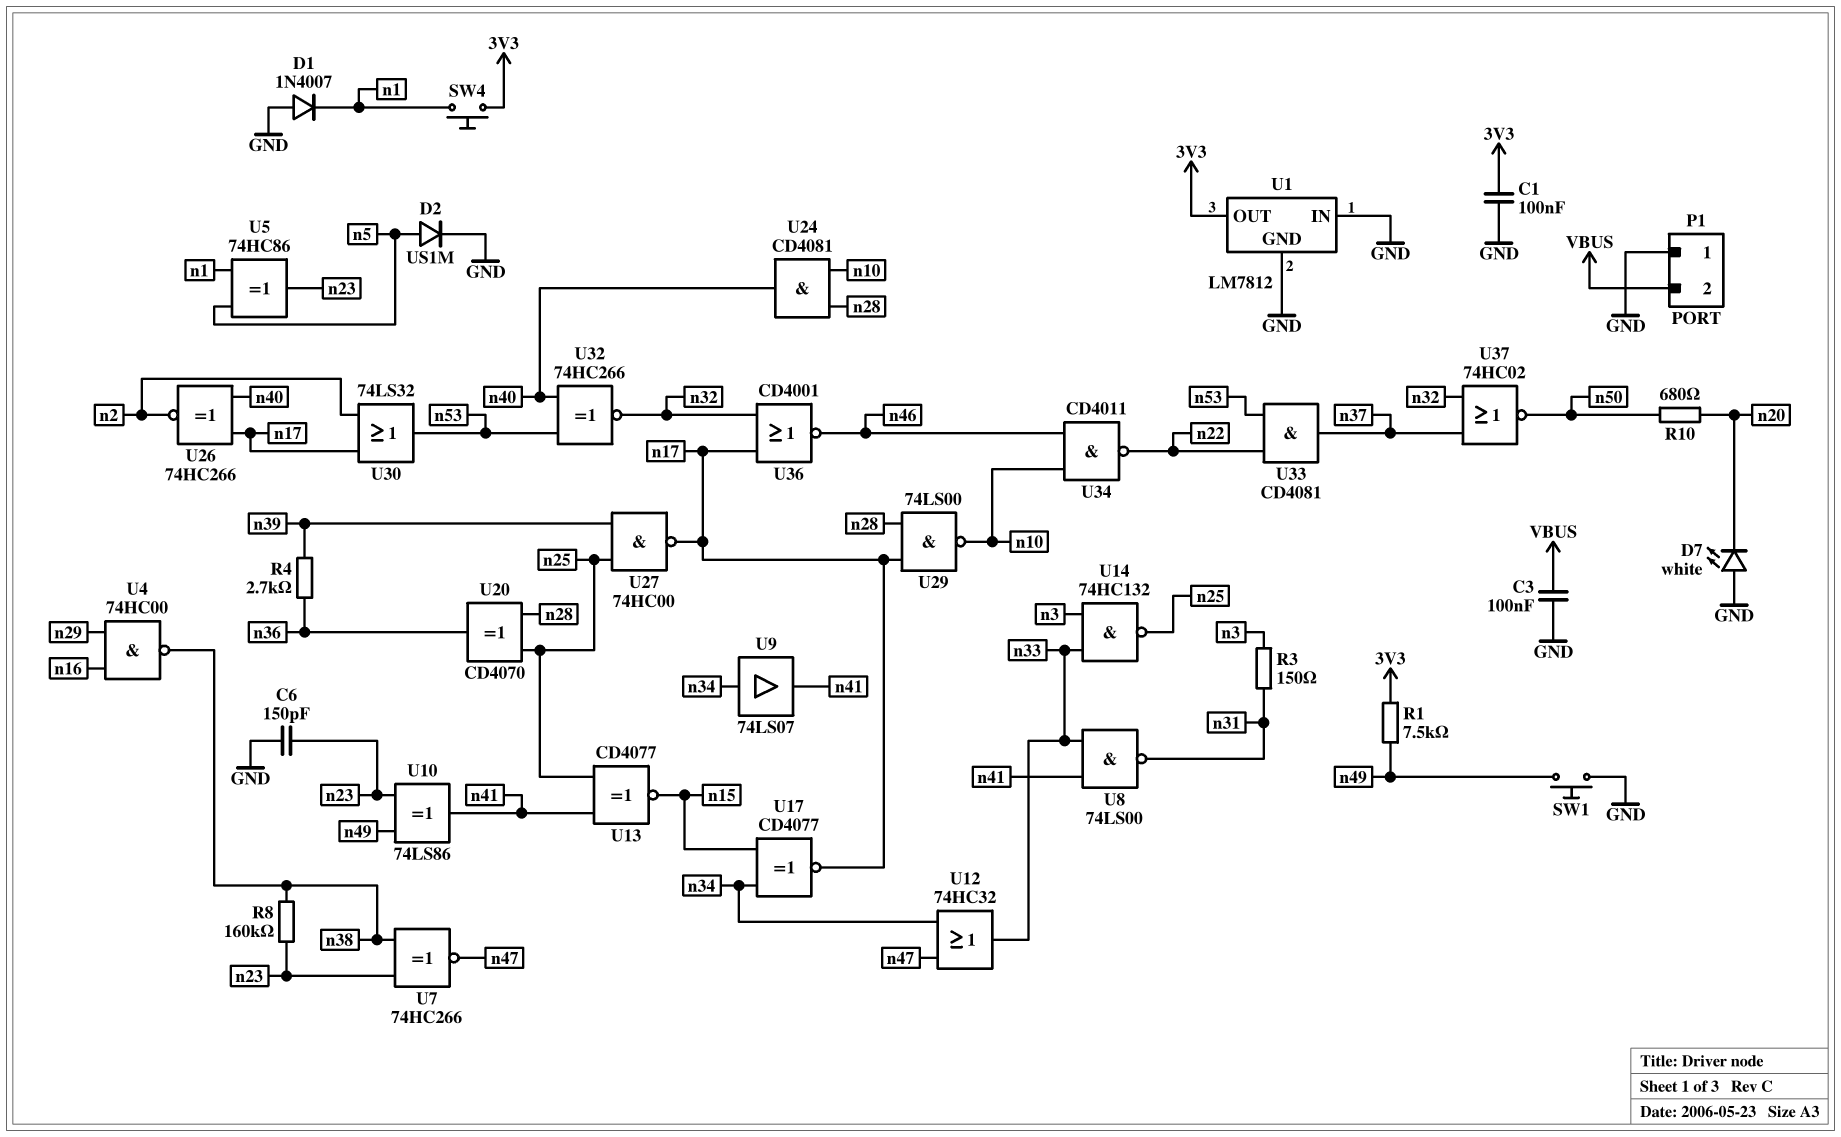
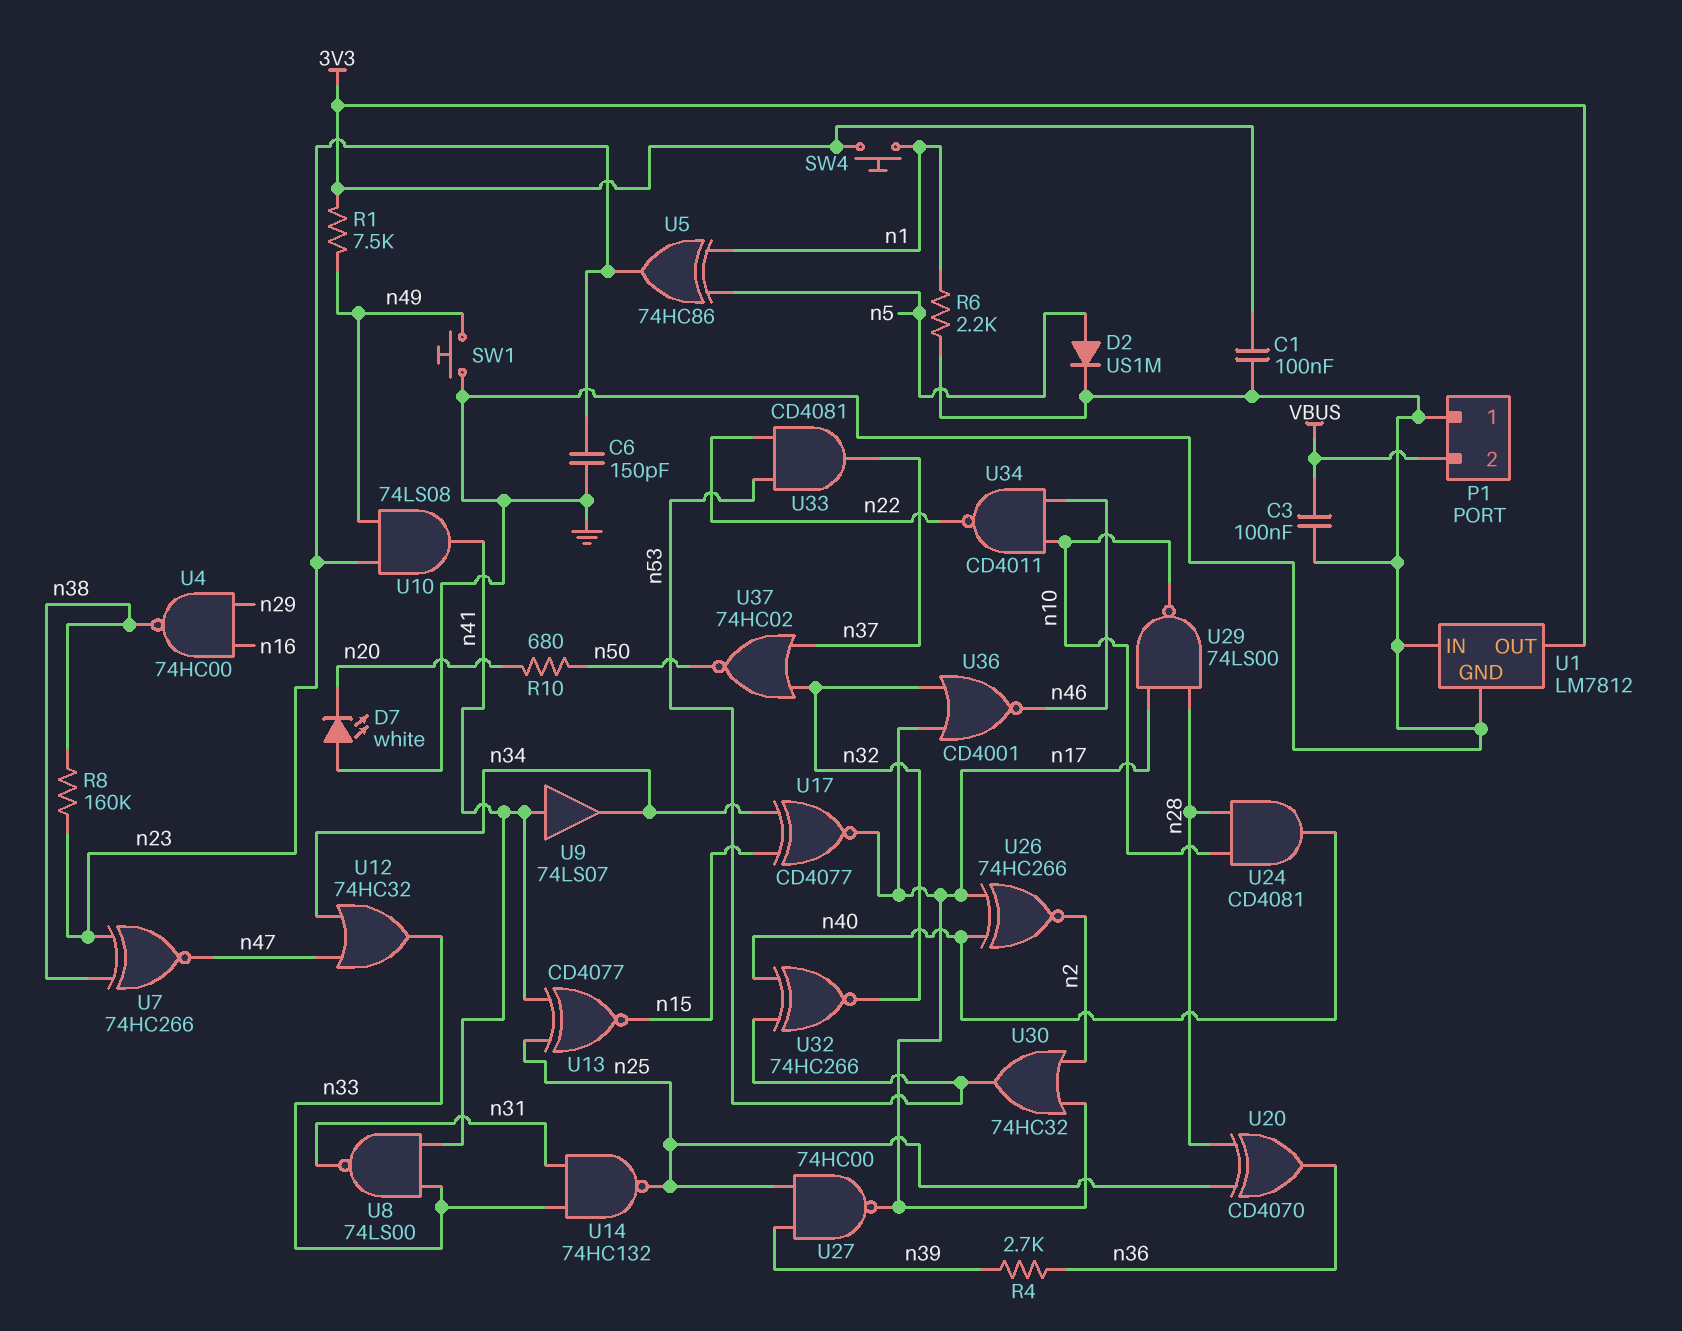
D1: diode 1N4007 (A GND, K n1) -> none
R3: 150 (n3, n31) -> none
R6: none -> 2.2k (GND, n1)
U9: buffer 74LS07 (in n34, out n41) -> buffer 74LS07 (in n41, out n34)
U10: XOR 74LS86 (in n23, in n49, out n41) -> AND 74LS08 (in n23, in n49, out n41)
U14: NAND 74HC132 (in n3, in n33, out n25) -> NAND 74HC132 (in n31, in n33, out n25)
U30: OR 74LS32 (in n2, in n17, out n53) -> OR 74HC32 (in n2, in n17, out n53)

